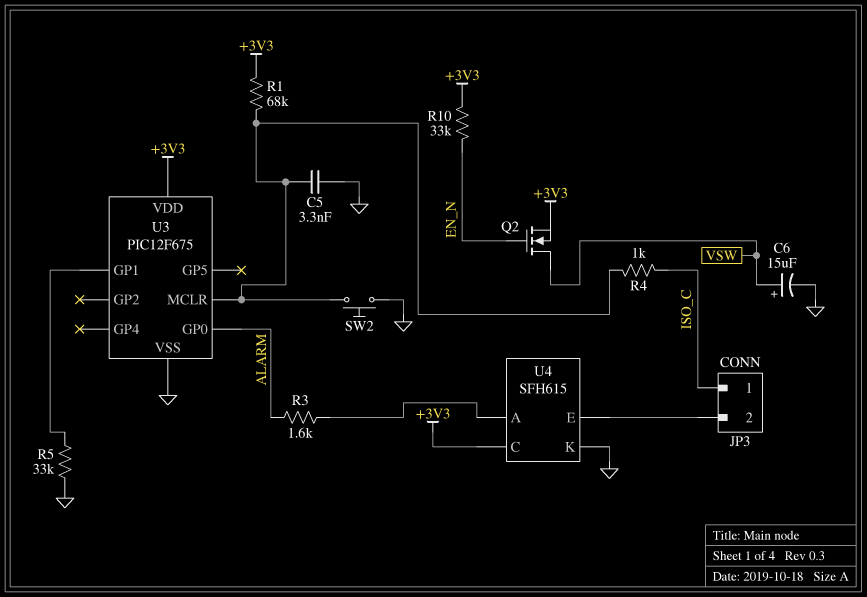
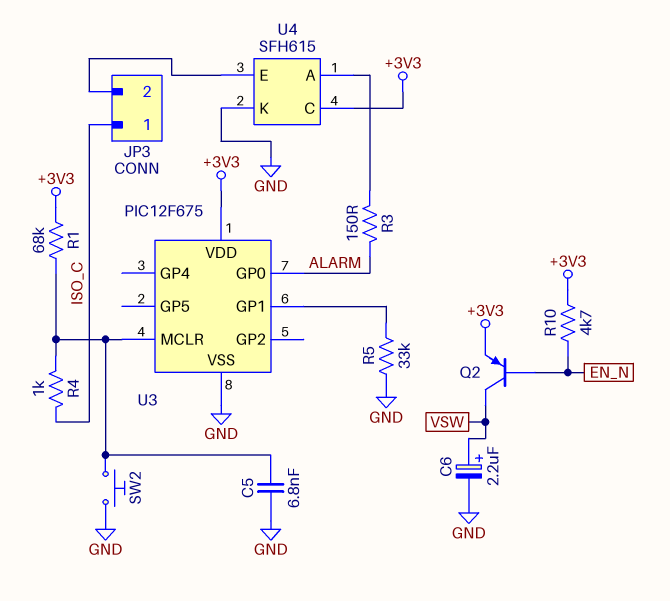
C5: 3.3nF (GND, U3/MCLR) -> 6.8nF (GND, U3/MCLR)
C6: 15uF (plus VSW, minus GND) -> 2.2uF (plus VSW, minus GND)
Q2: NMOS (G EN_N, D VSW, S +3V3) -> PNP (B EN_N, C VSW, E +3V3)
R3: 1.6k (ALARM, U4/A) -> 150 (ALARM, U4/A)
R10: 33k (+3V3, EN_N) -> 4.7k (+3V3, EN_N)

